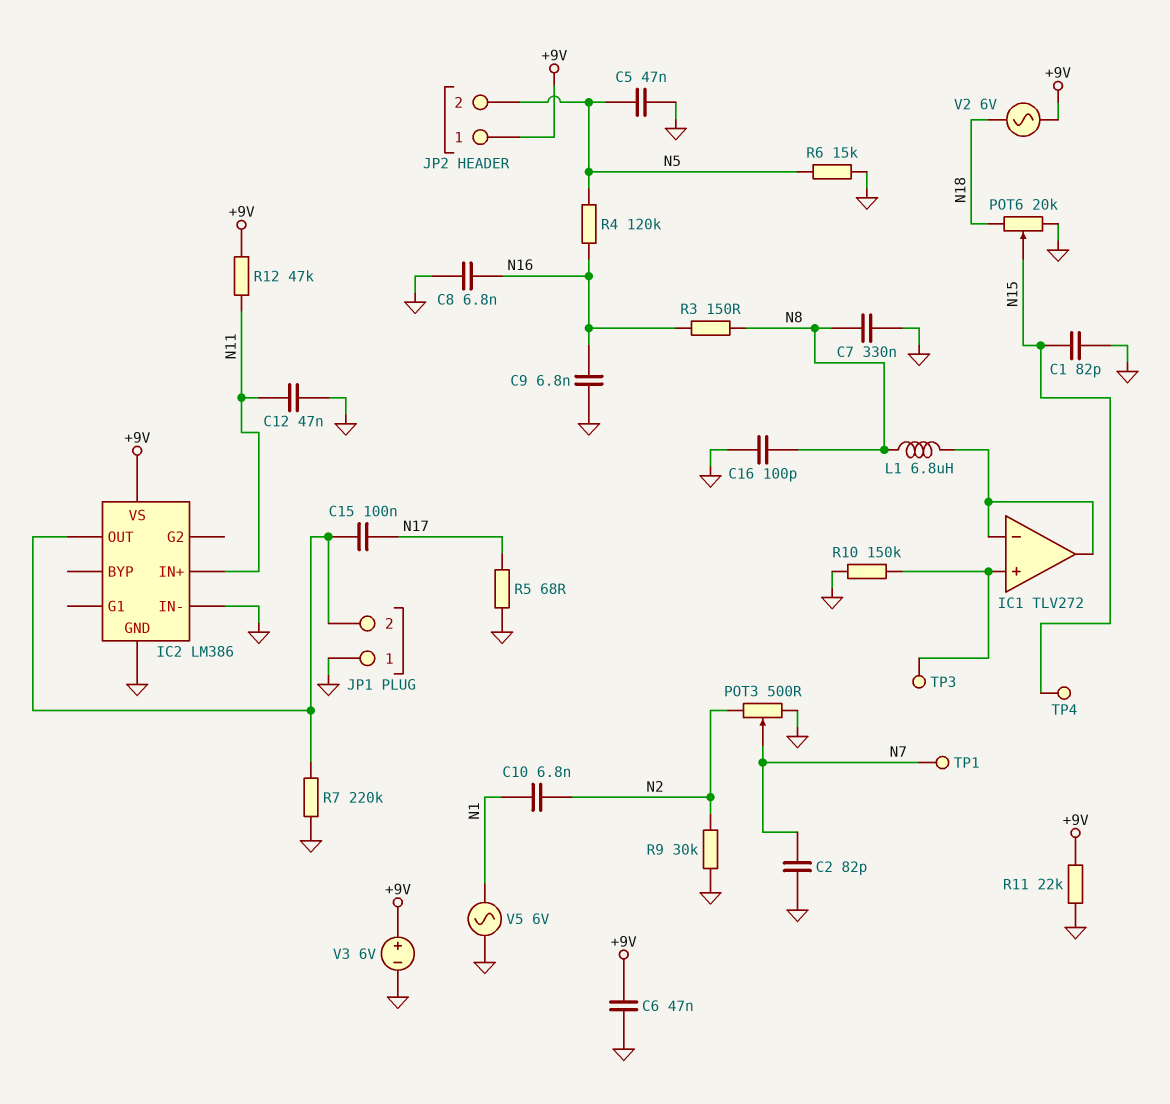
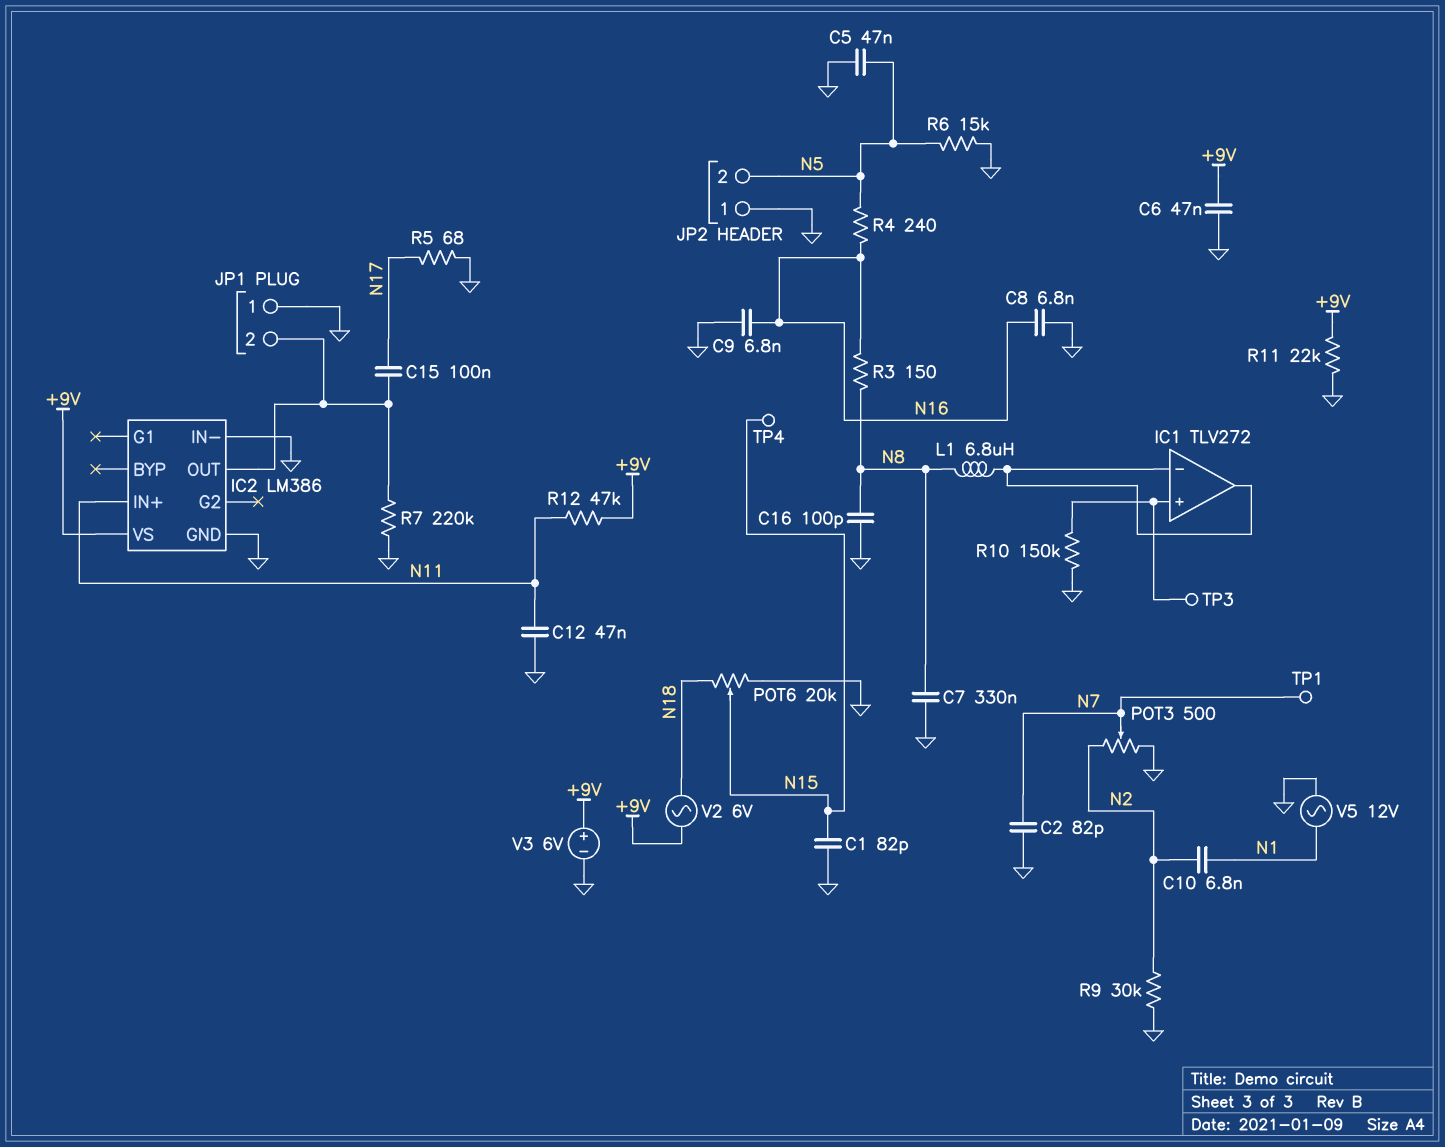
JP2 pin 1: +9V -> GND
R4: 120k (N5, N16) -> 240 (N5, N16)
V5: AC 6V (GND, N1) -> AC 12V (GND, N1)

